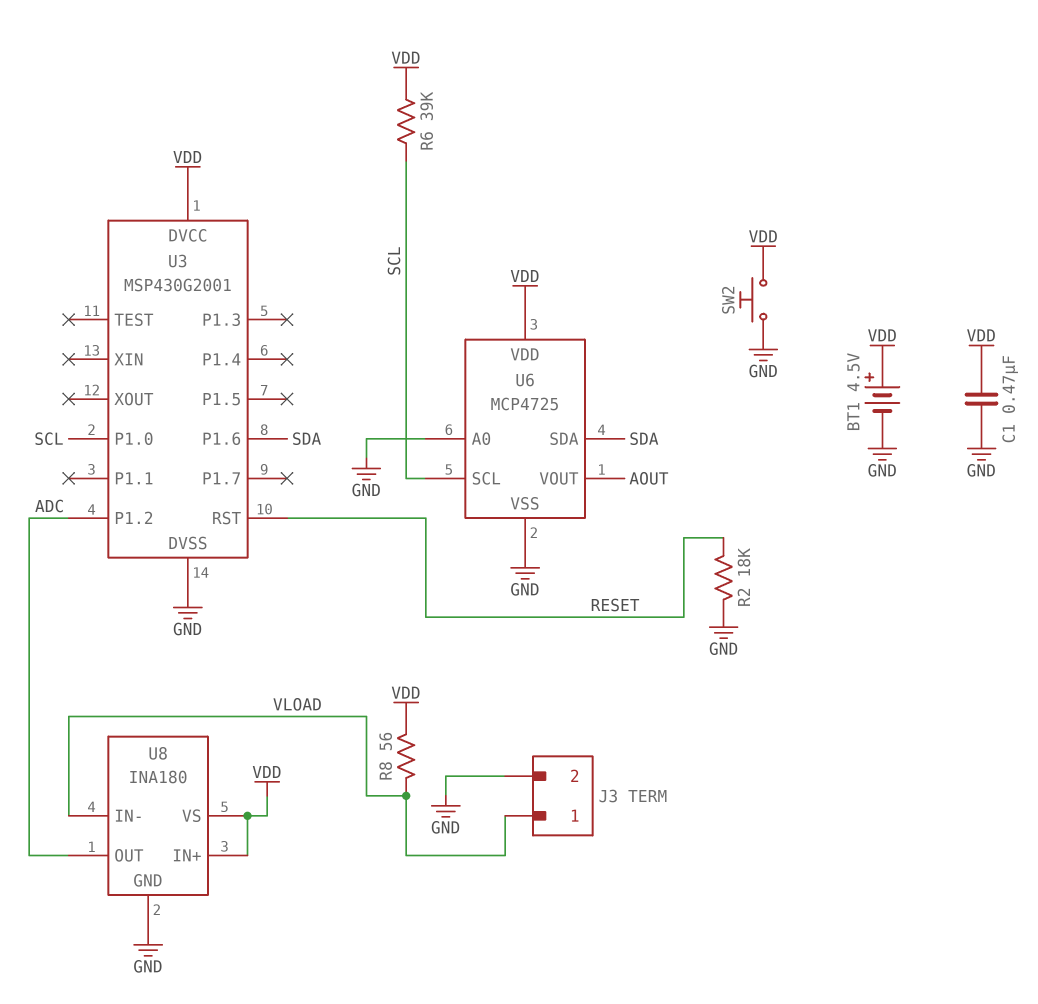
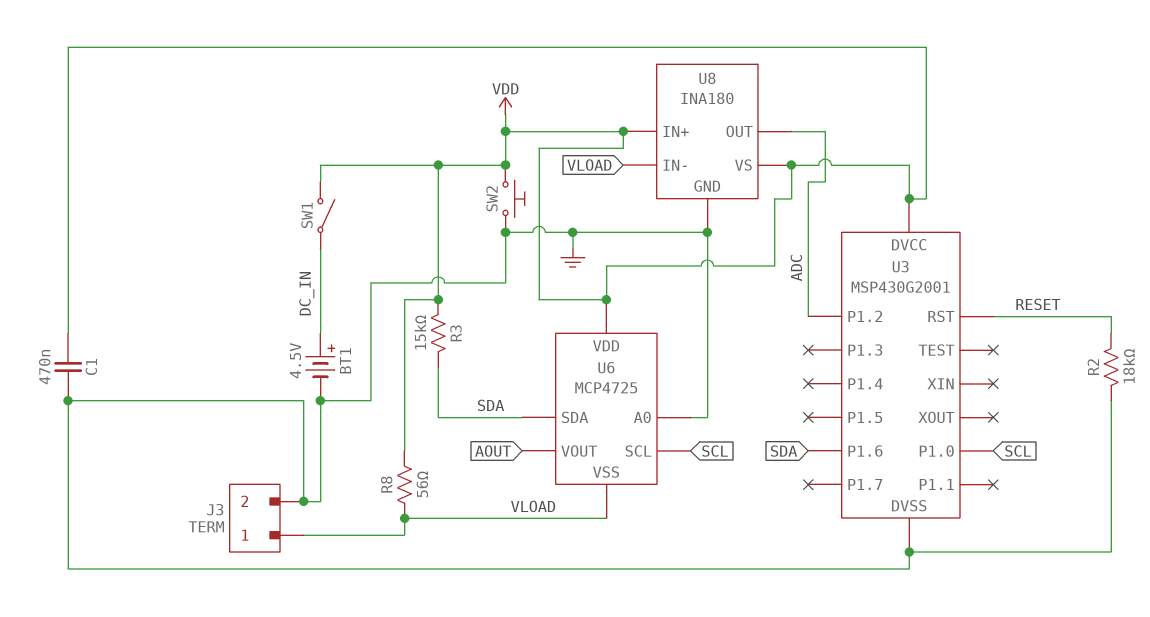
BT1: 4.5V (plus VDD, minus GND) -> 4.5V (plus DC_IN, minus GND)
R3: none -> 15k (SDA, VDD)
R6: 39k (SCL, VDD) -> none
SW1: none -> switch (DC_IN, VDD)
U6 pin VSS: GND -> VLOAD

